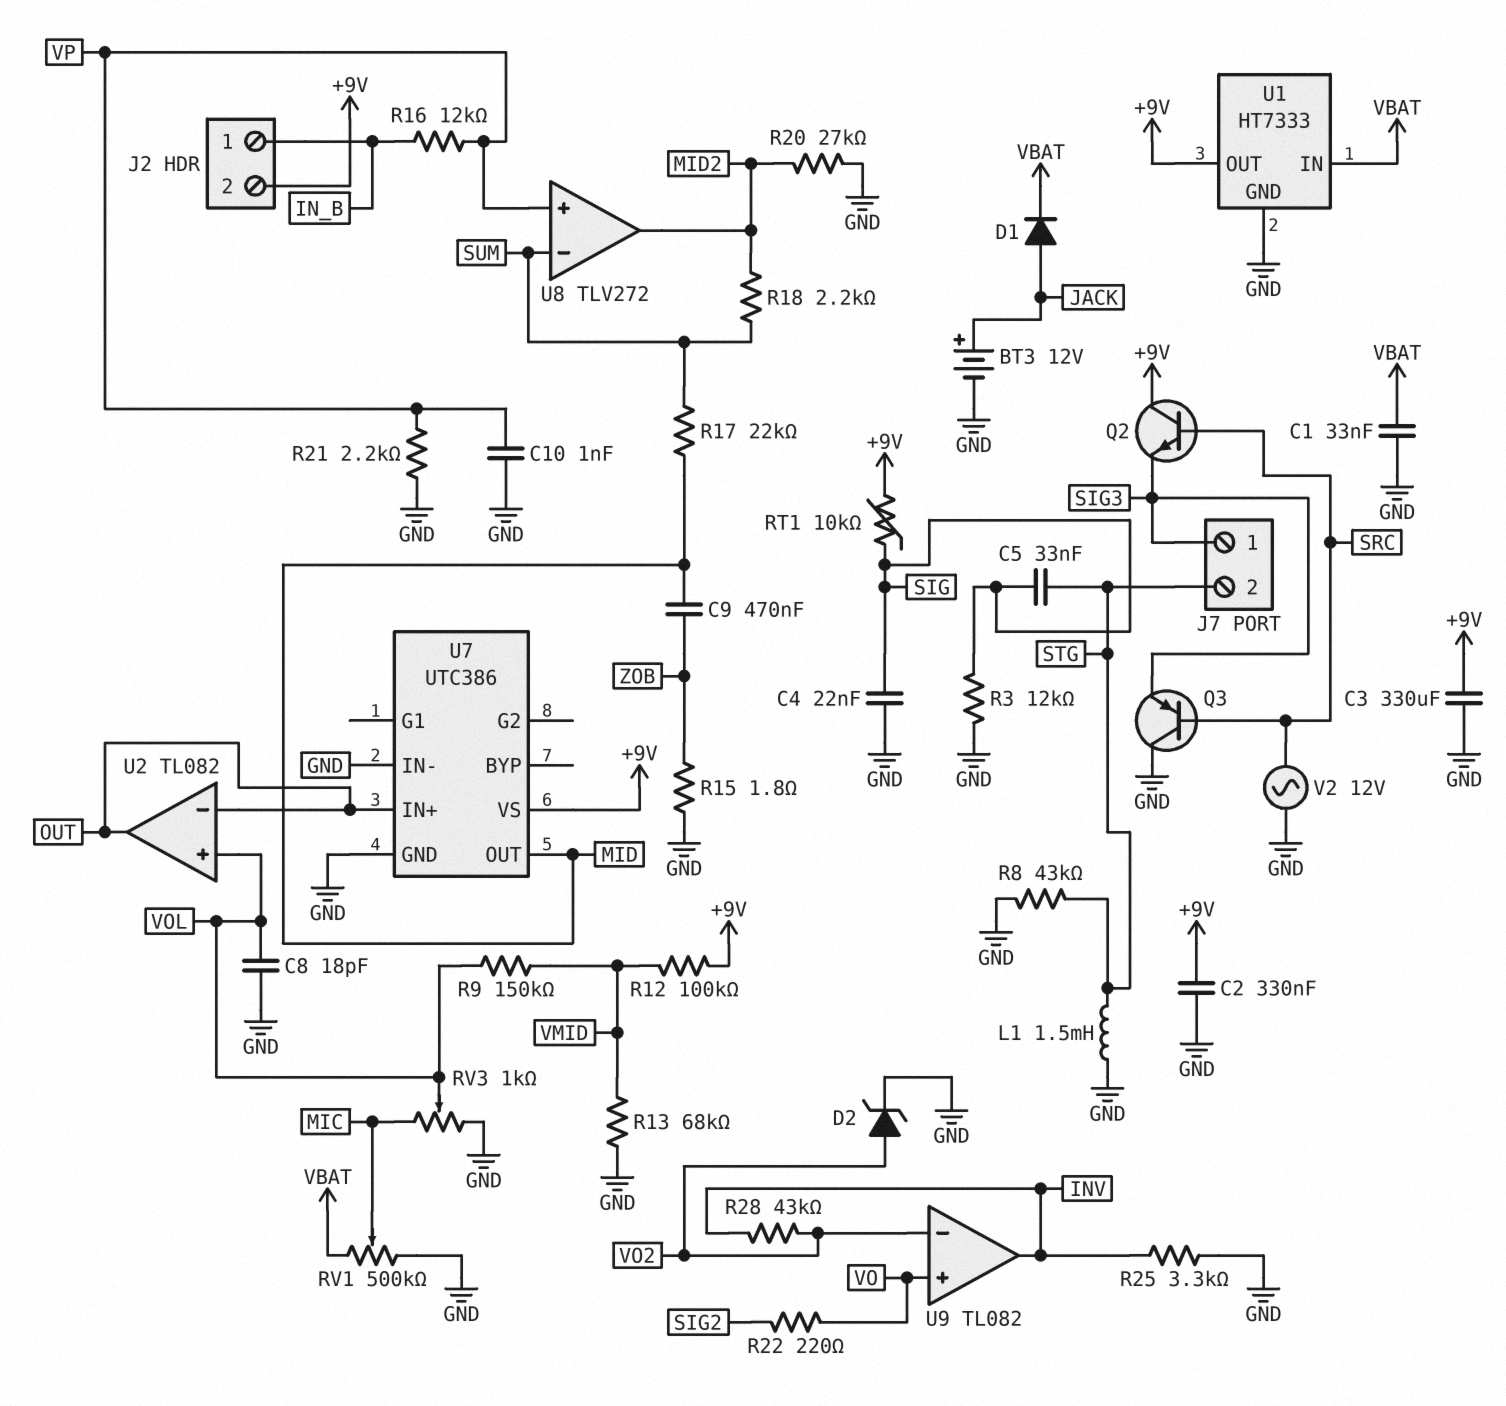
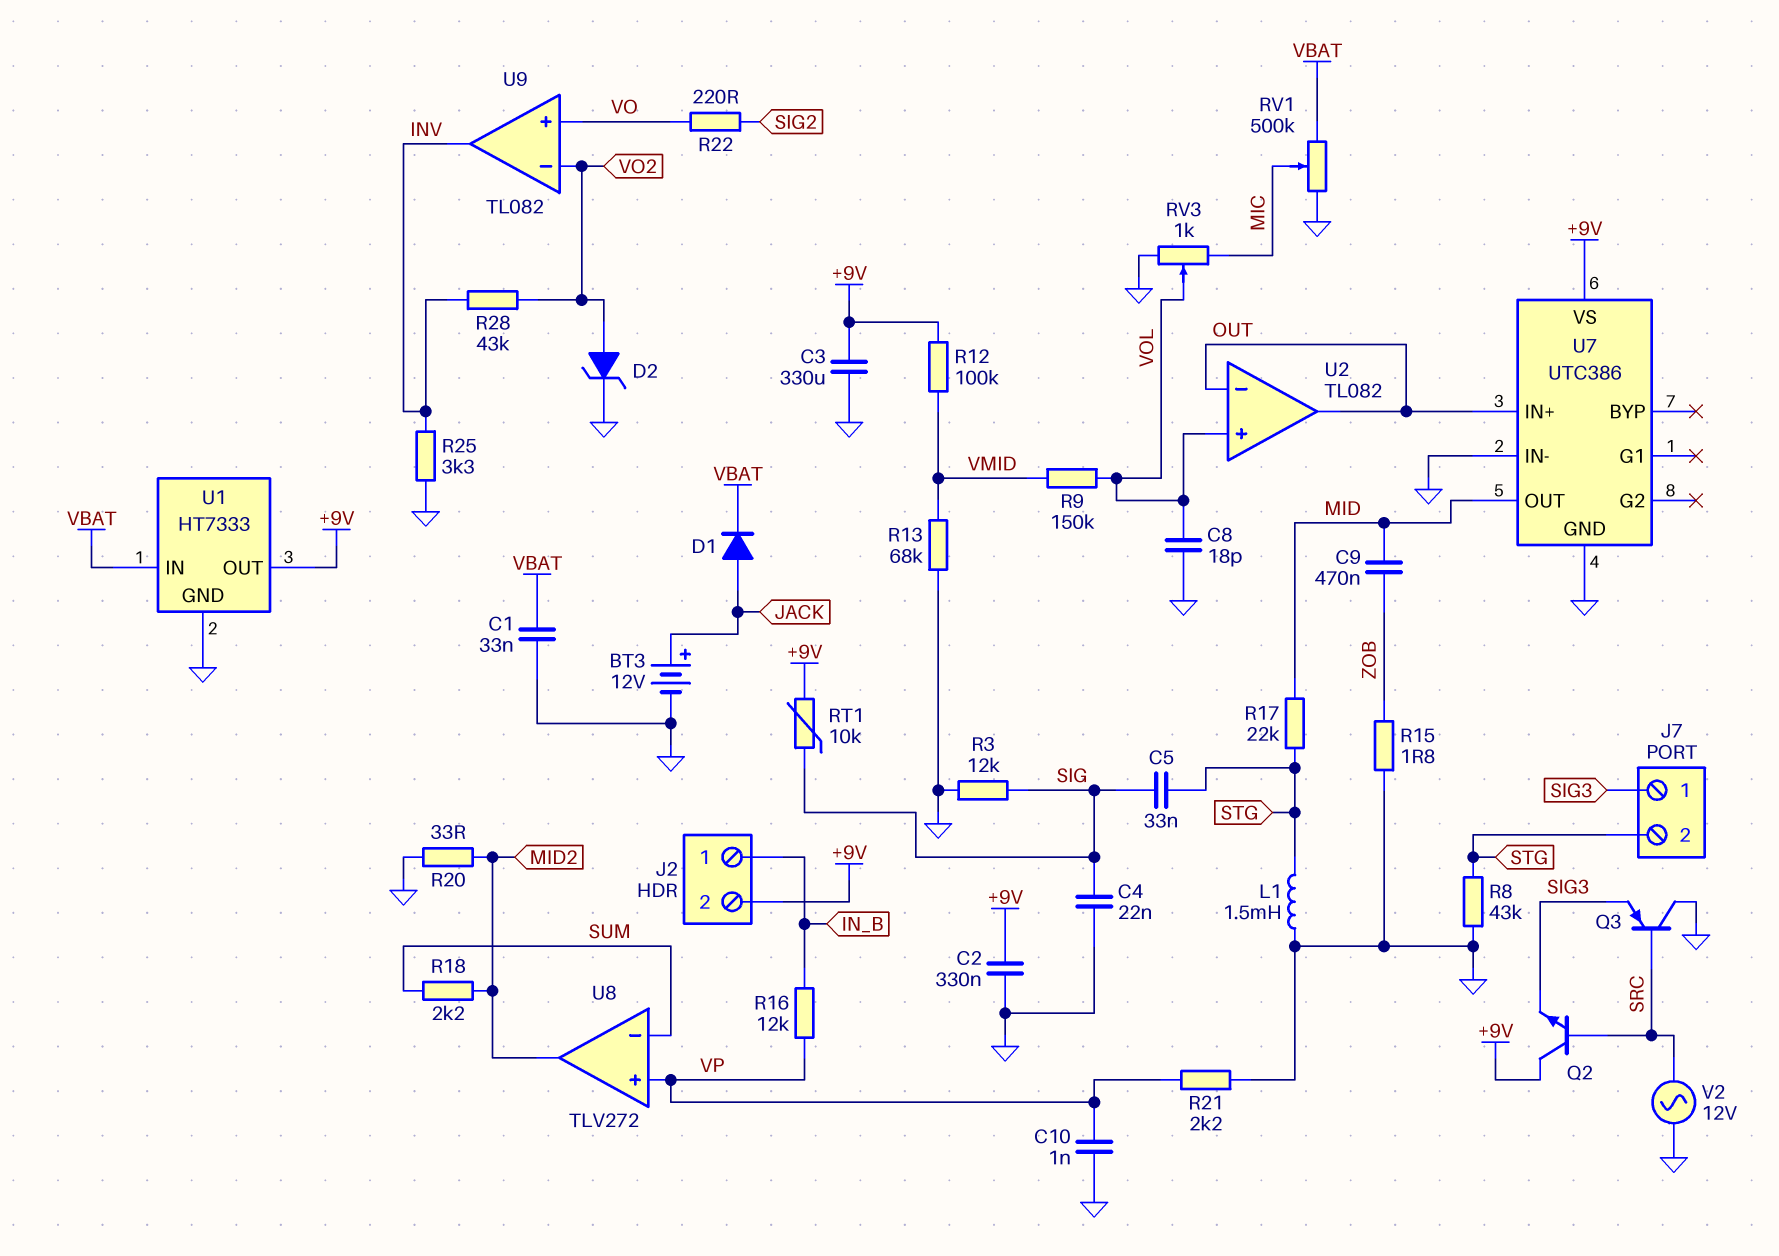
R17: 22k (MID, SUM) -> 22k (MID, STG)
R20: 27k (GND, MID2) -> 33 (GND, MID2)

